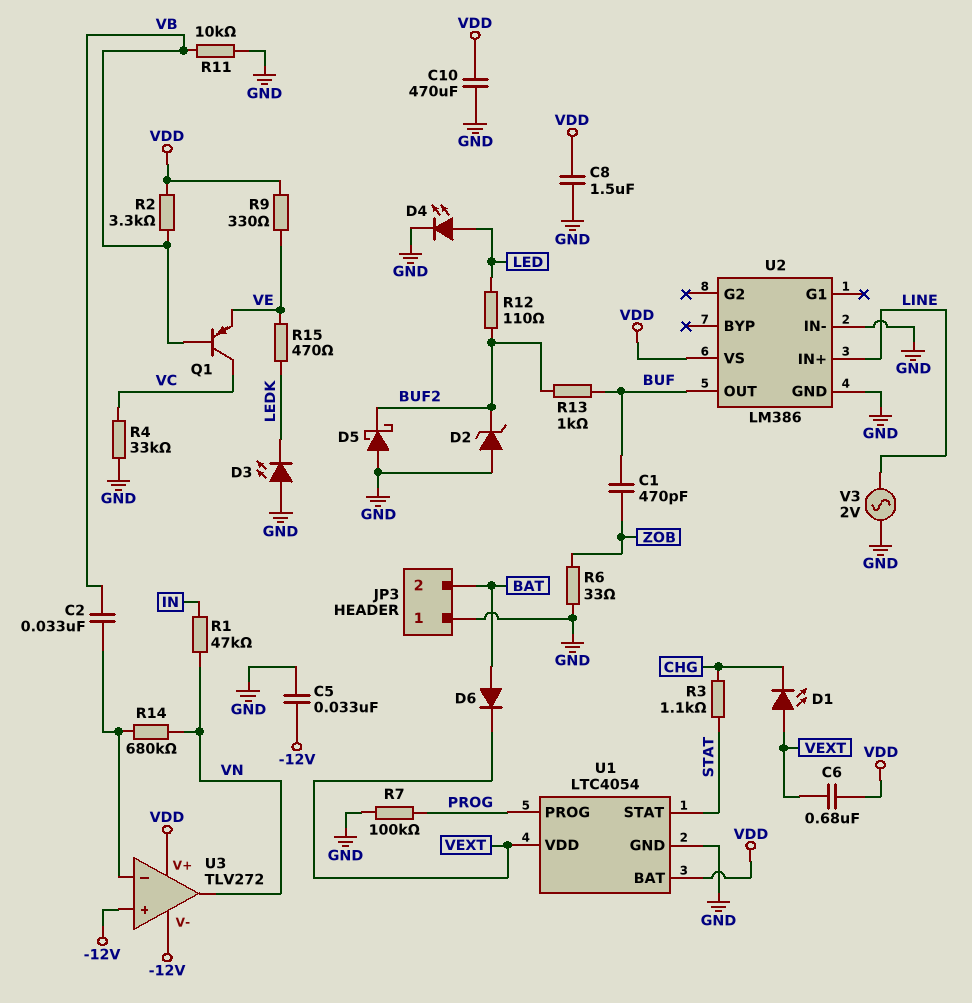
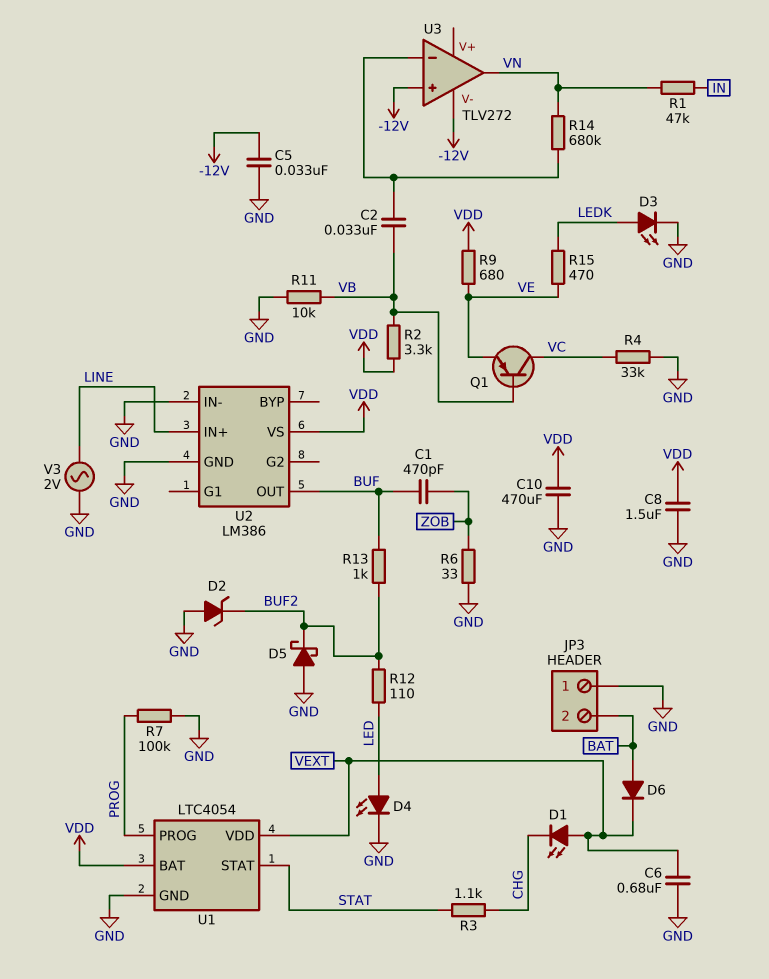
C6: 680nF (VDD, VEXT) -> 680nF (GND, VEXT)
D3: LED (A GND, K LEDK) -> LED (A LEDK, K GND)
R9: 330 (VDD, VE) -> 680 (VDD, VE)
U3 pin V+: VDD -> none

